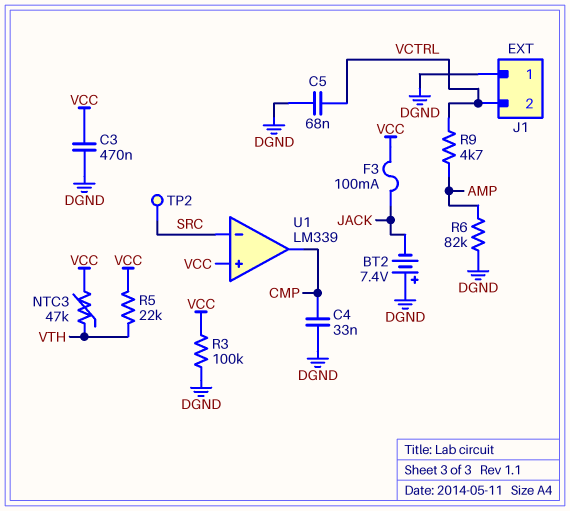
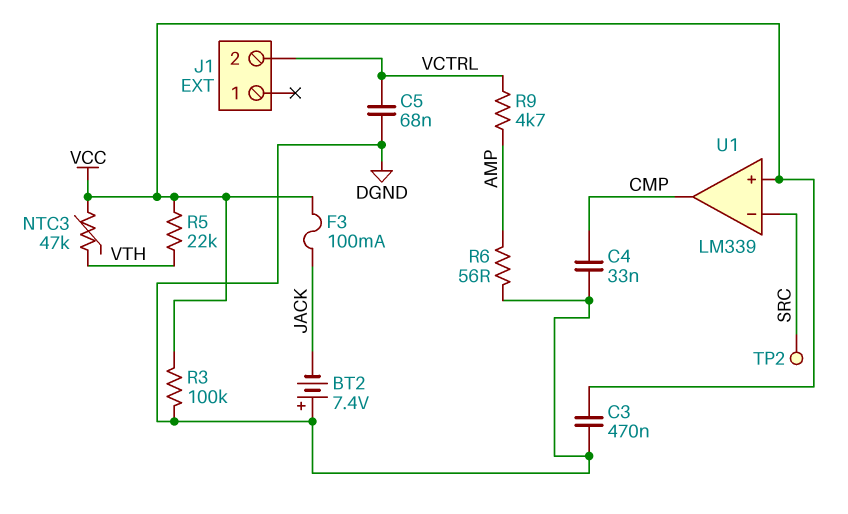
J1 pin 1: DGND -> none
R6: 82k (AMP, DGND) -> 56 (AMP, DGND)

